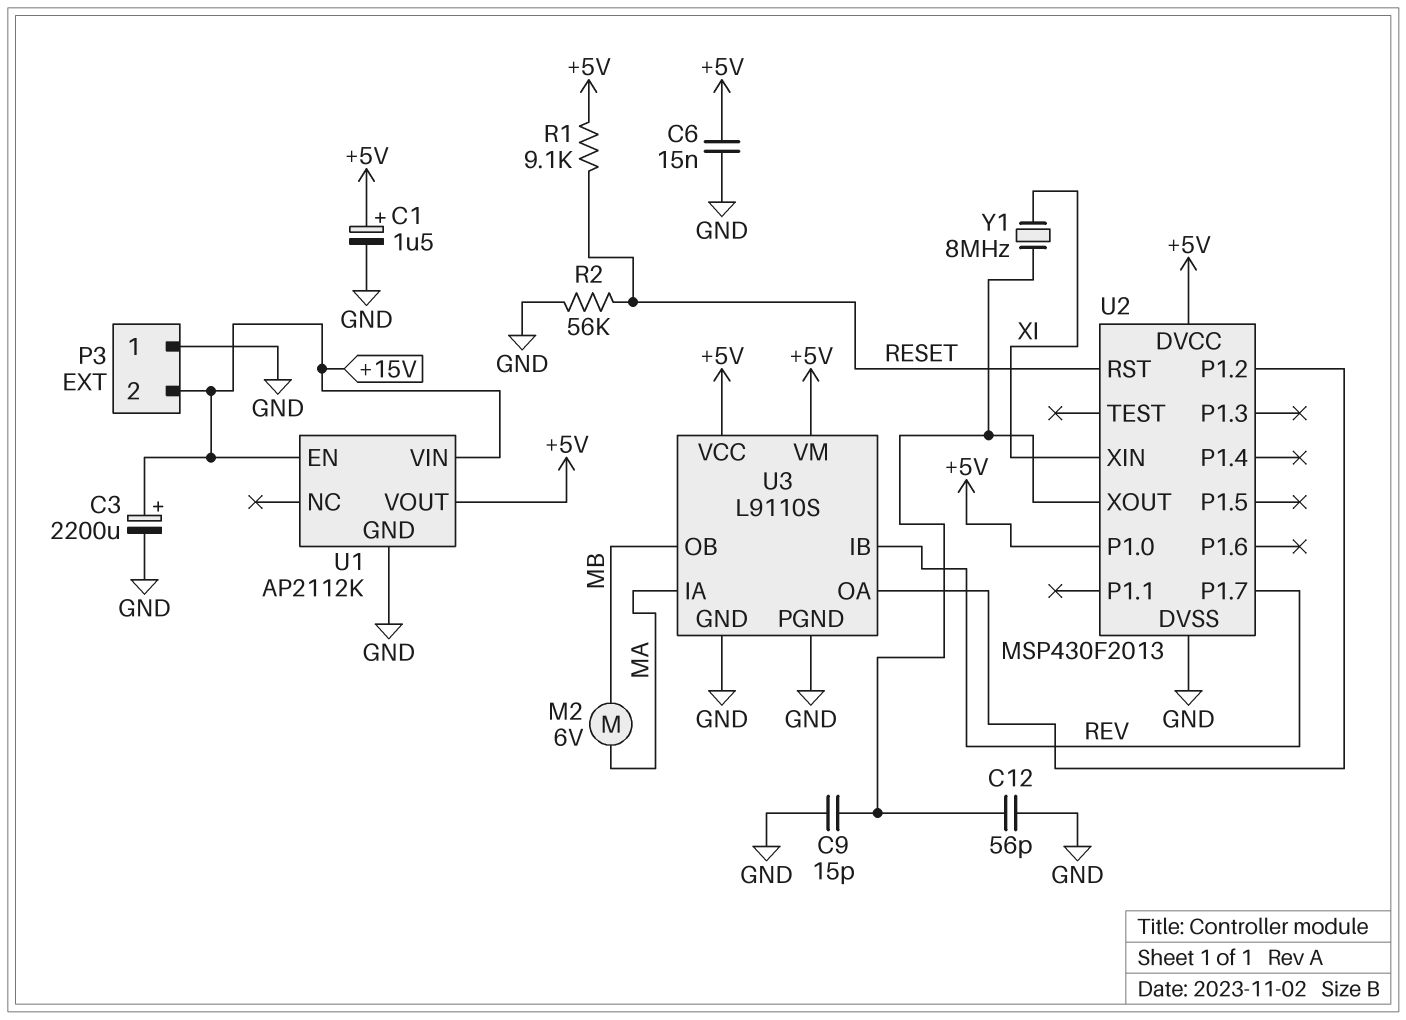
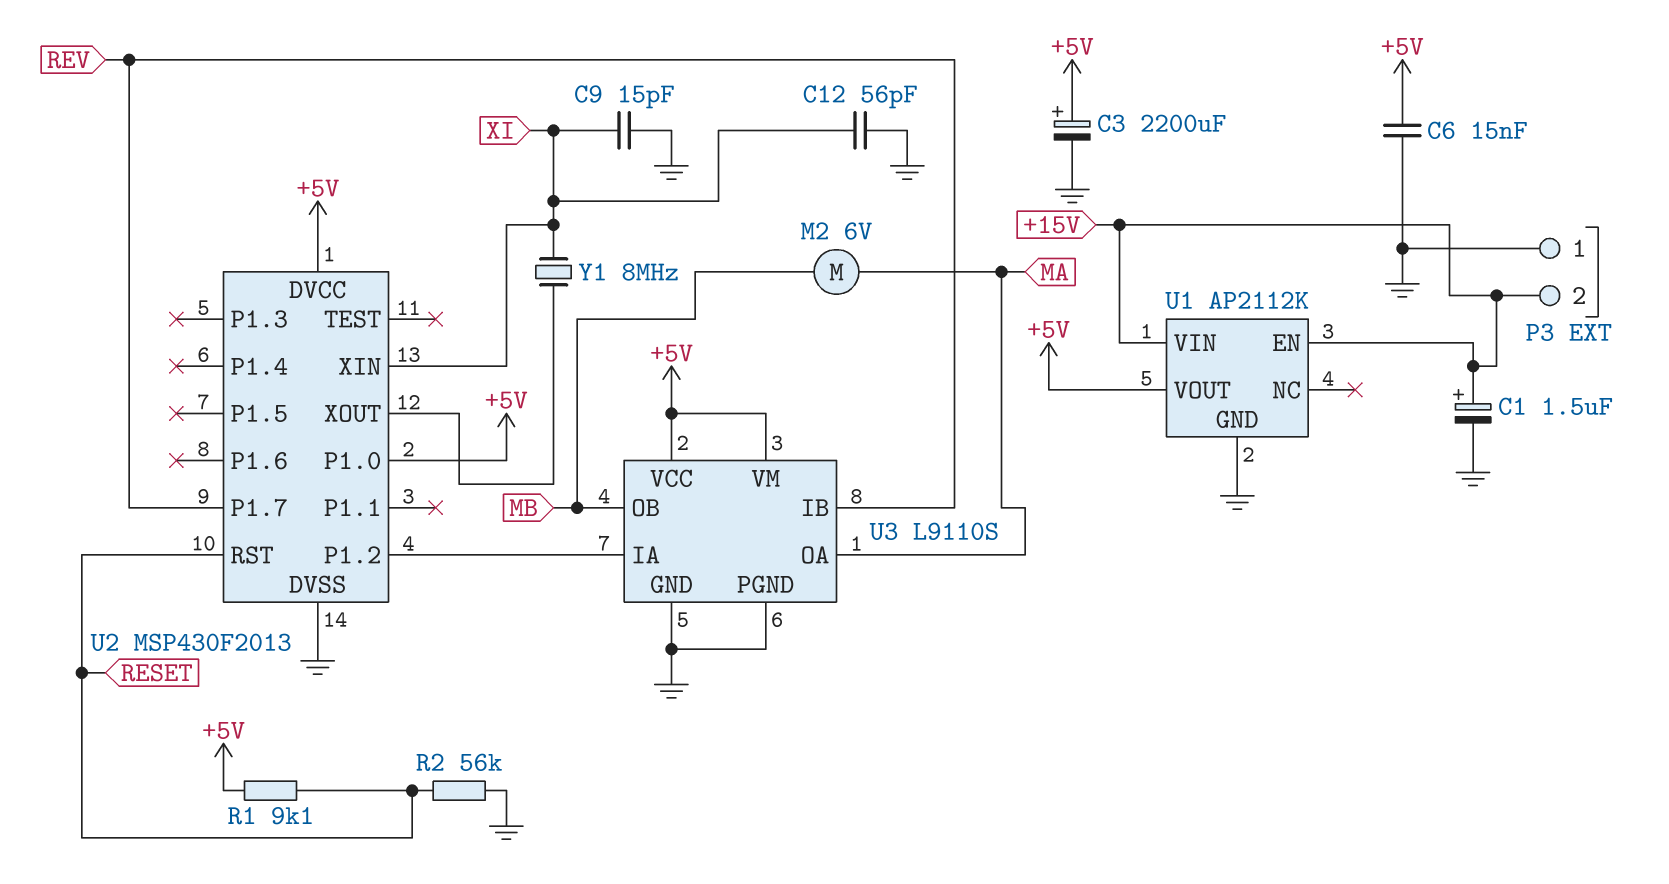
C1: 1.5uF (plus +5V, minus GND) -> 1.5uF (plus +15V, minus GND)
C3: 2200uF (plus +15V, minus GND) -> 2200uF (plus +5V, minus GND)
C9: 15pF (GND, U2/XOUT) -> 15pF (GND, XI)
C12: 56pF (GND, U2/XOUT) -> 56pF (GND, XI)
U3 pin IA: MA -> U2/P1.2
U3 pin OA: U2/P1.2 -> MA

